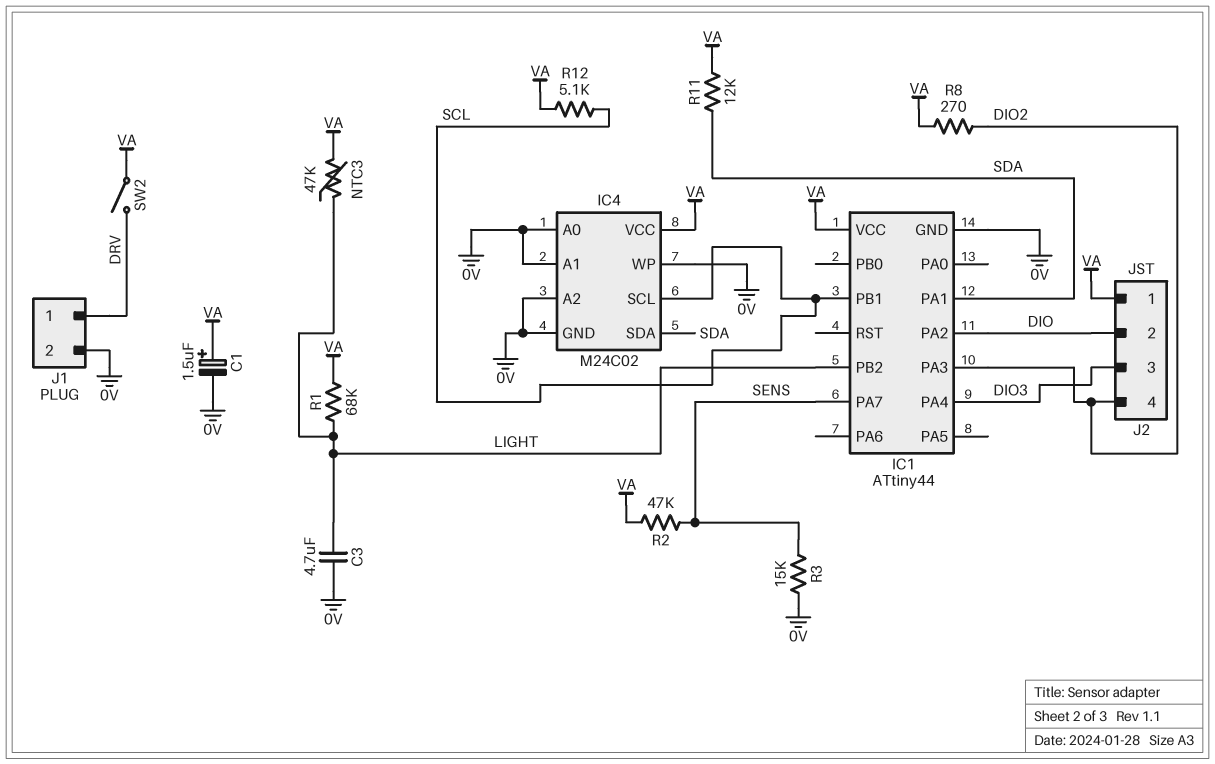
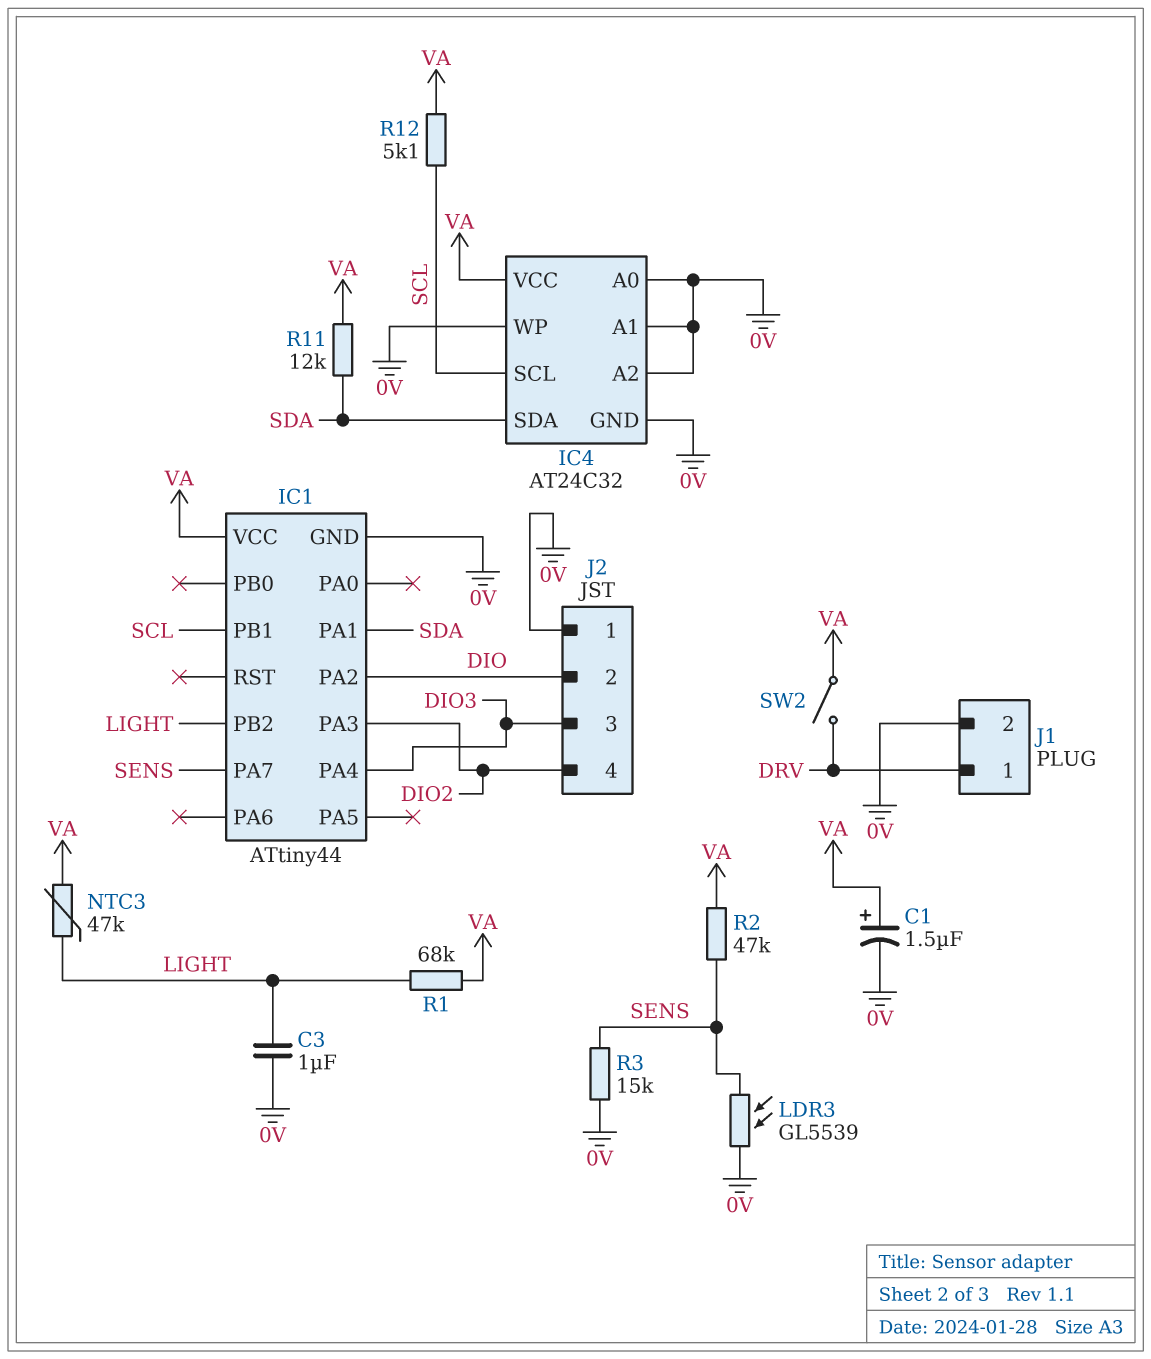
C3: 4.7uF (0V, LIGHT) -> 1uF (0V, LIGHT)
IC4: M24C02 -> AT24C32
J2 pin 1: VA -> 0V
LDR3: none -> GL5539 (0V, SENS)
R8: 270 (DIO2, VA) -> none

